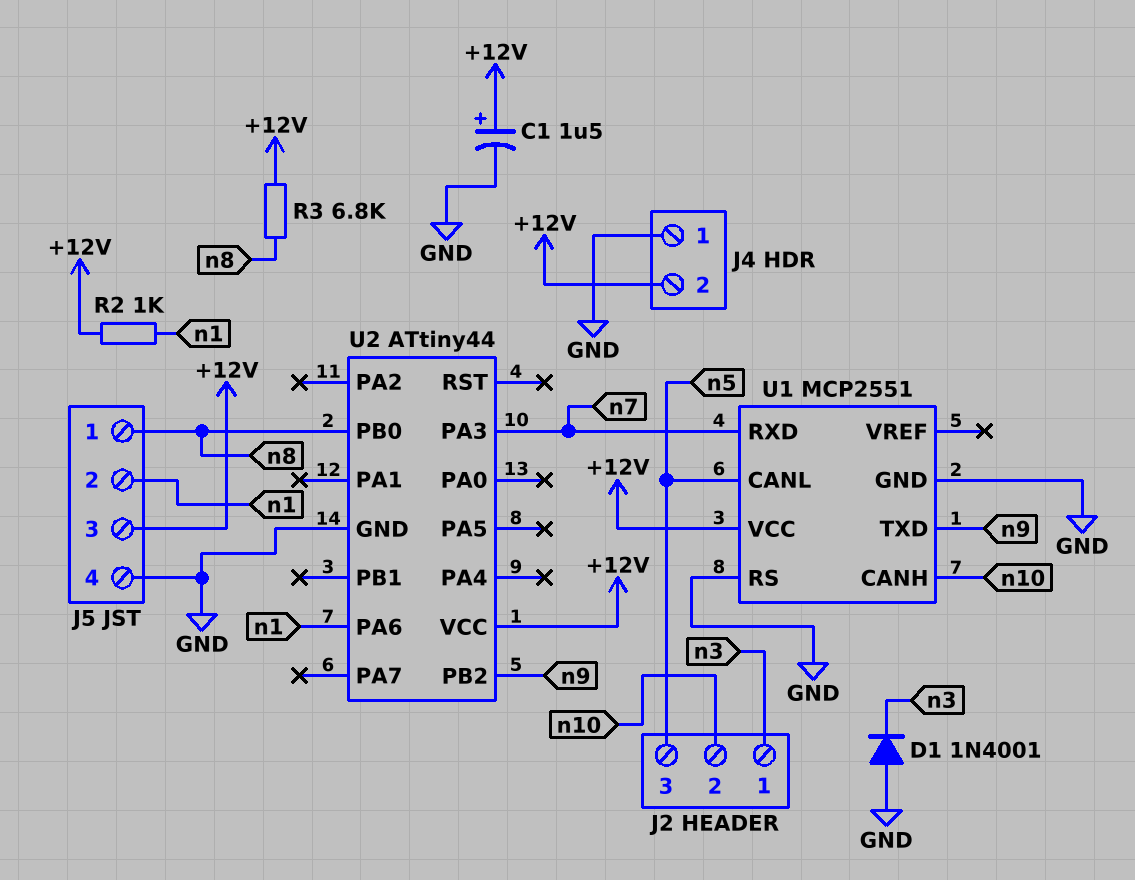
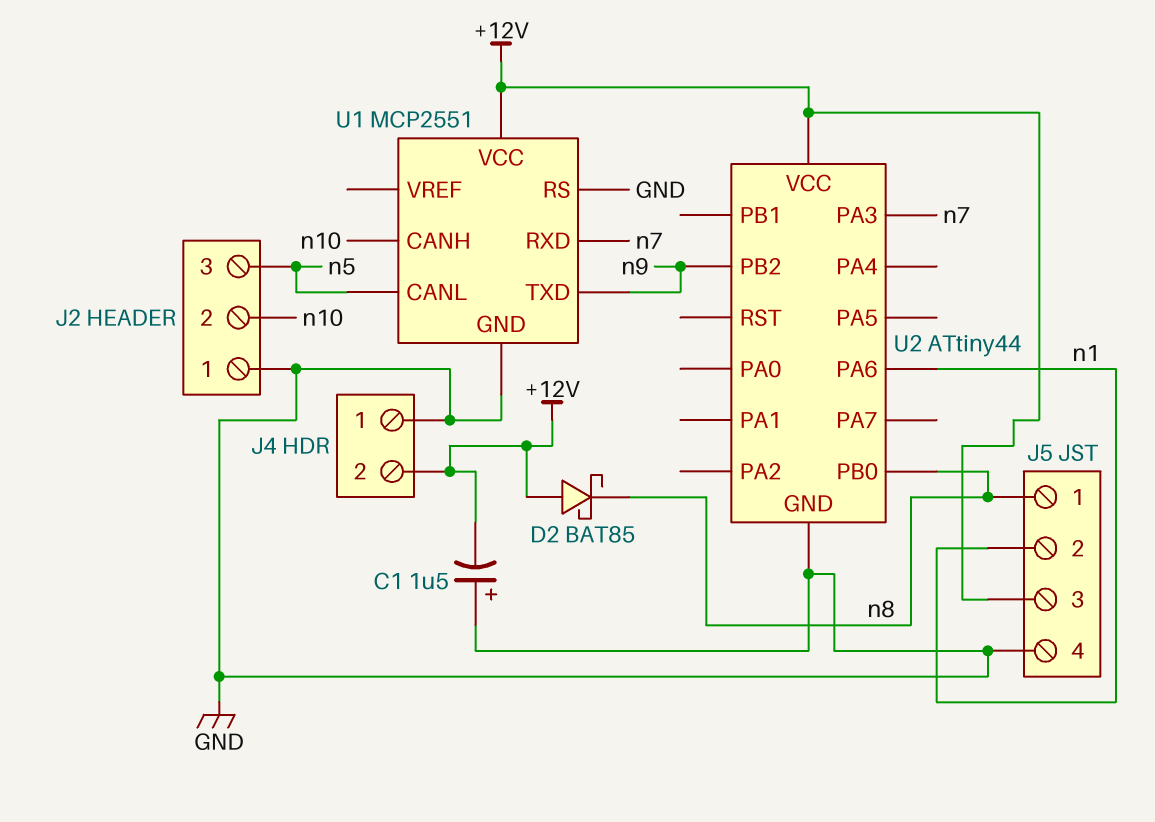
C1: 1.5uF (plus +12V, minus GND) -> 1.5uF (plus GND, minus +12V)
D1: diode 1N4001 (A GND, K n3) -> none
D2: none -> schottky BAT85 (A +12V, K n8)
J2 pin 1: n3 -> GND
R2: 1k (+12V, n1) -> none
R3: 6.8k (+12V, n8) -> none

